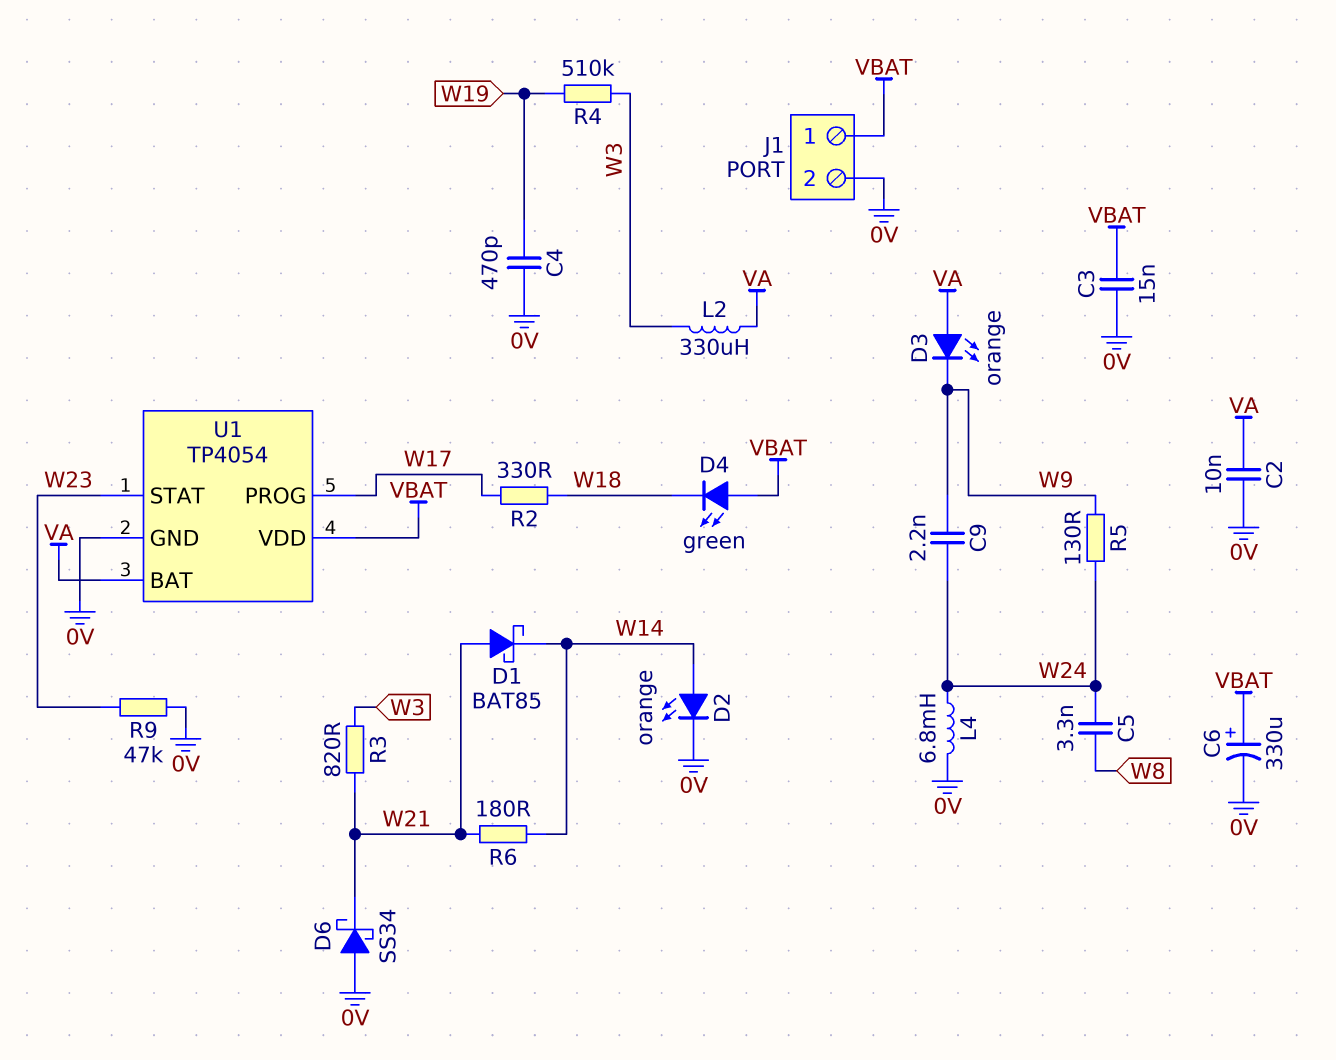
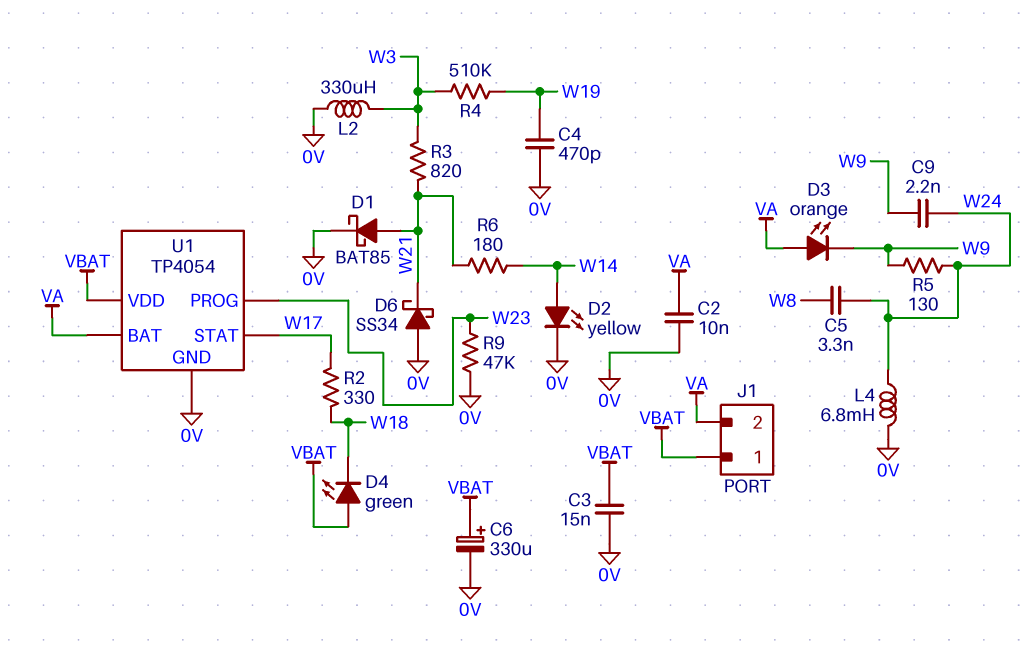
D1: schottky BAT85 (A W21, K W14) -> schottky BAT85 (A W21, K 0V)
D2: LED orange (A W14, K 0V) -> LED yellow (A W14, K 0V)
J1 pin 2: 0V -> VA
L2: 330uH (VA, W3) -> 330uH (0V, W3)
U1 pin PROG: W17 -> W23
U1 pin STAT: W23 -> W17

